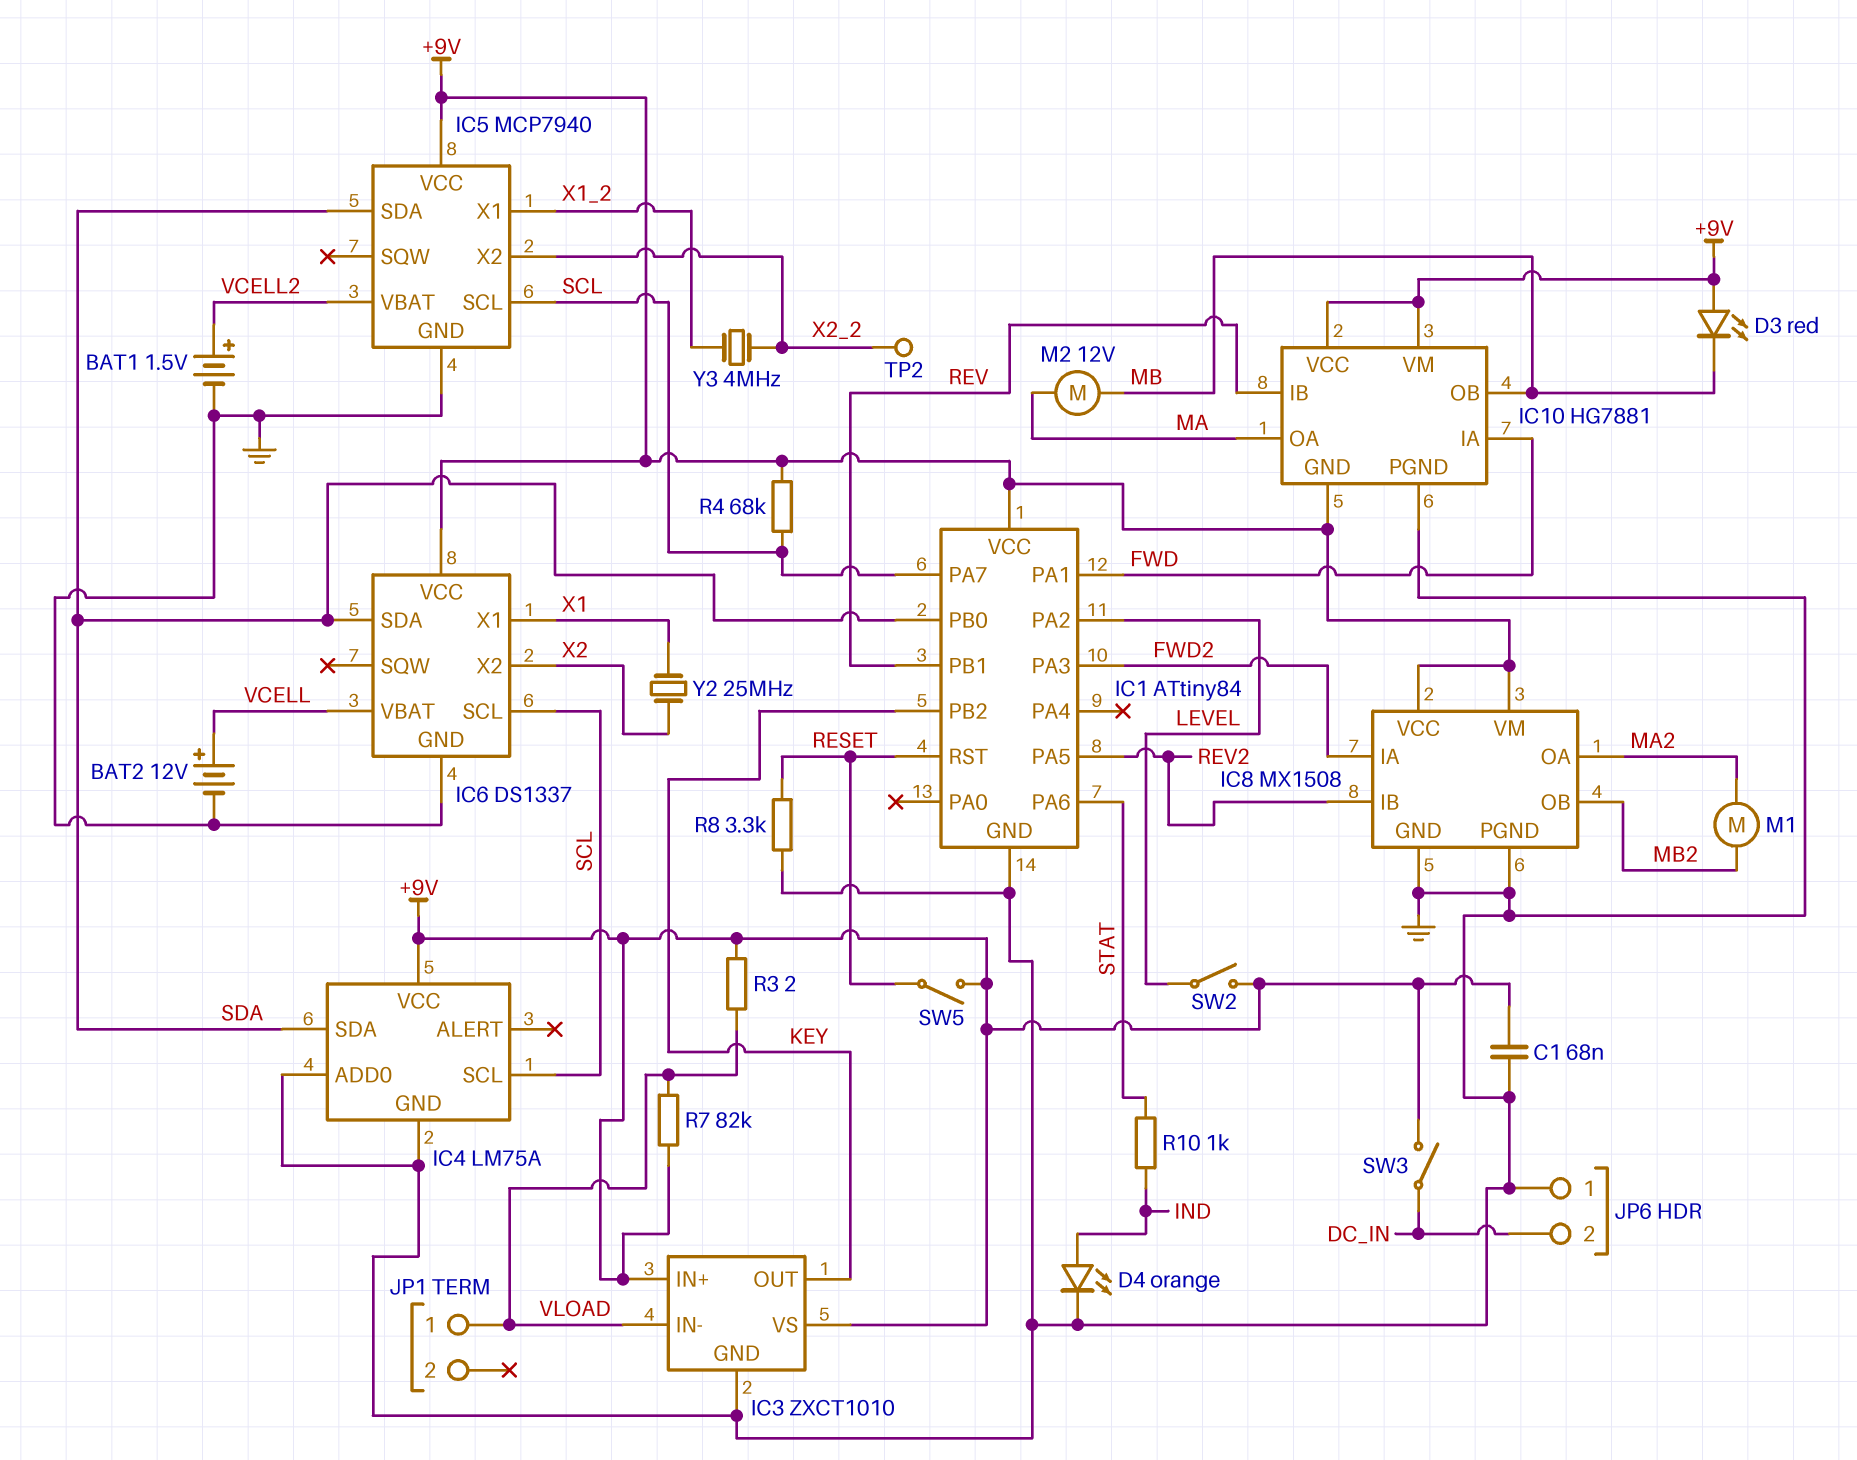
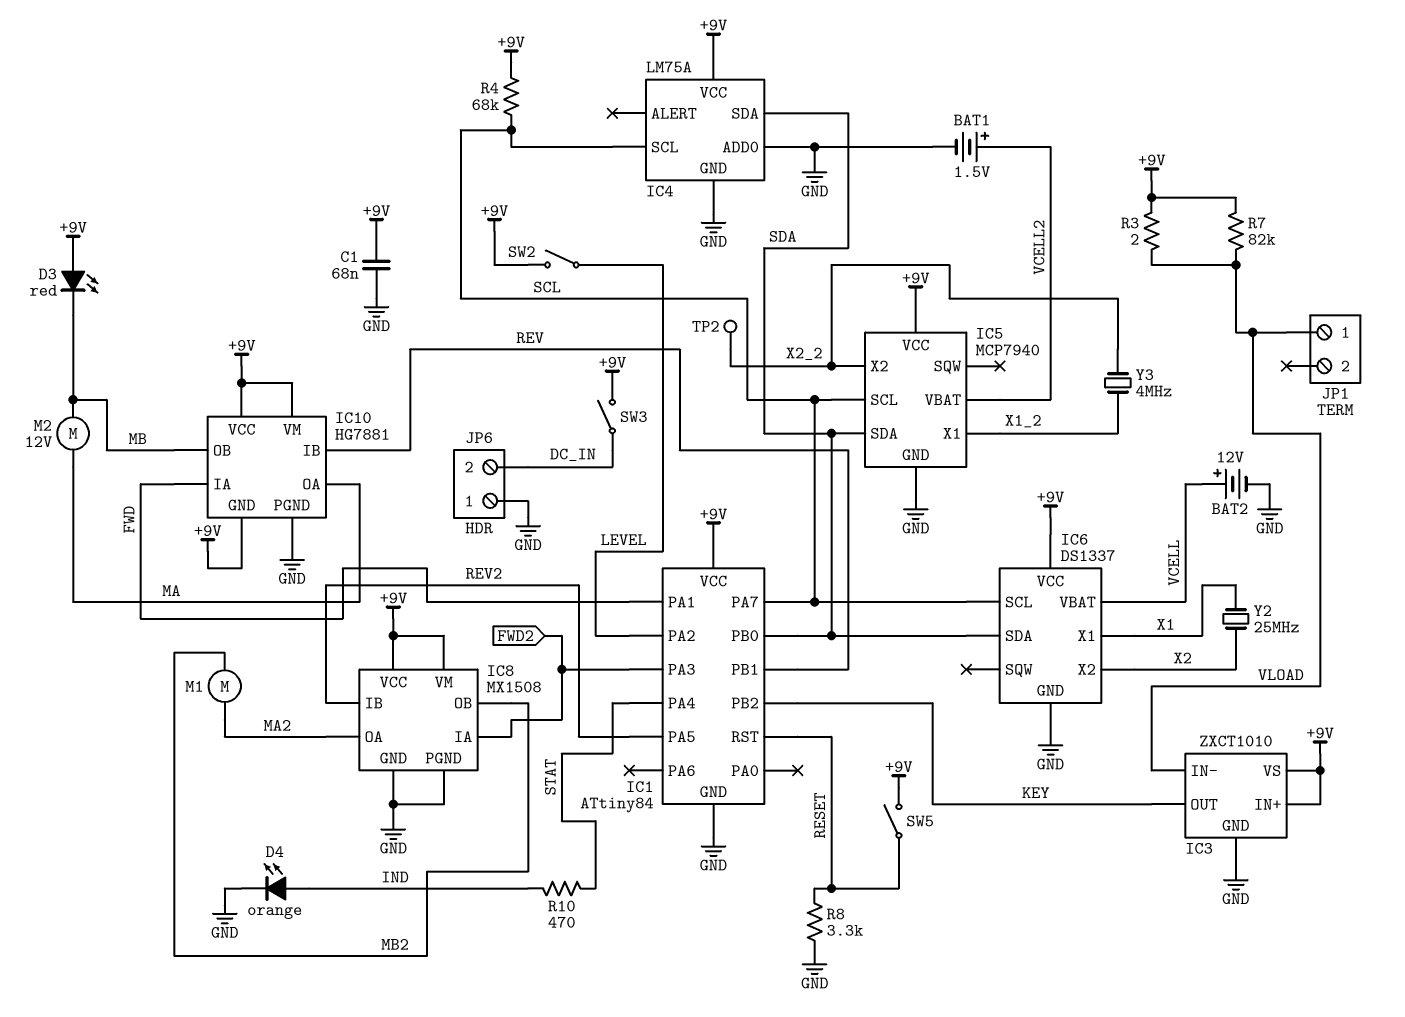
IC1 pin PA4: none -> STAT
IC1 pin PA6: STAT -> none
R10: 1k (IND, STAT) -> 470 (IND, STAT)

